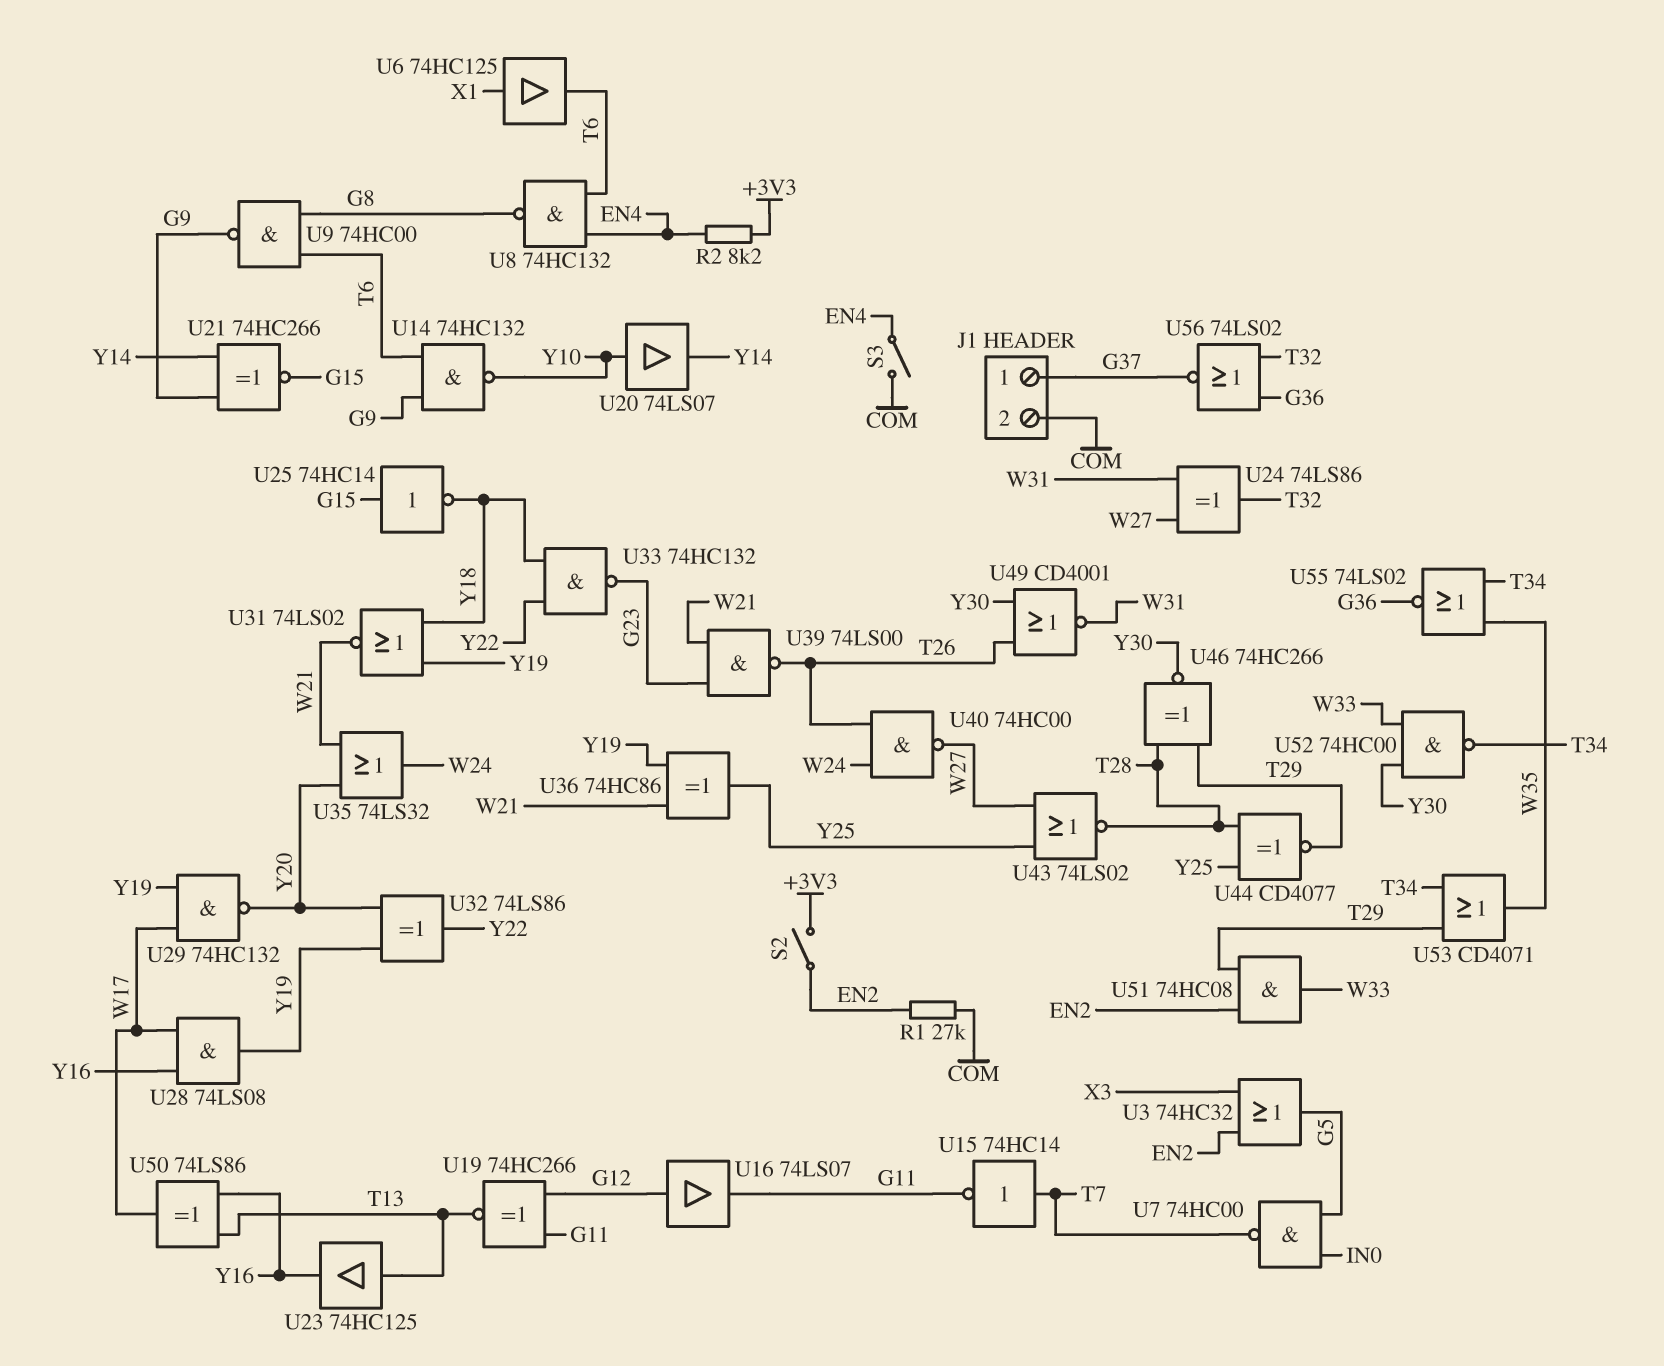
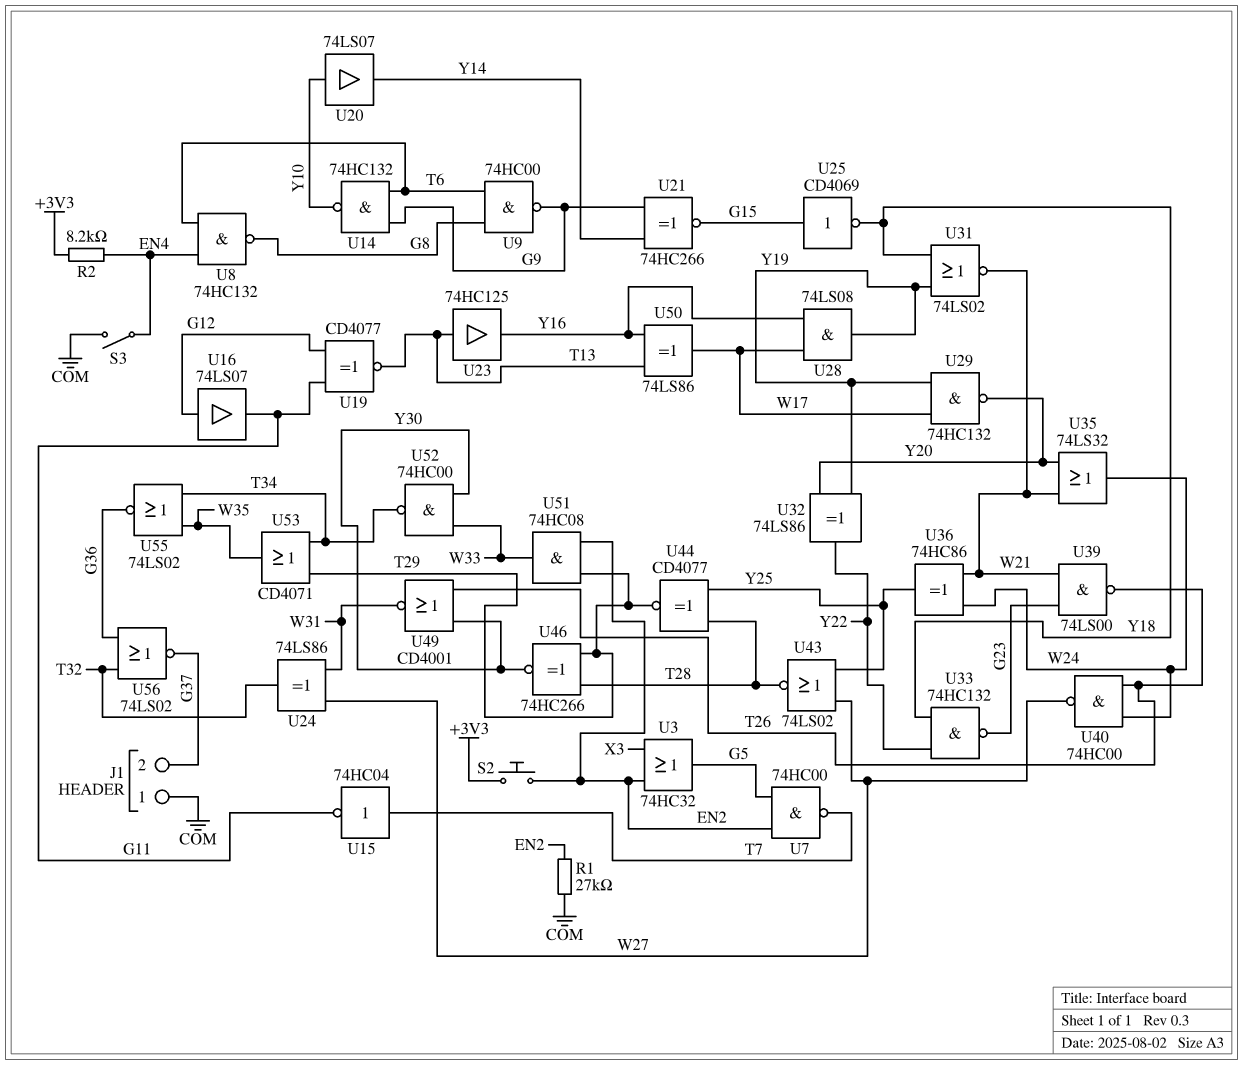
J1 pin 1: G37 -> COM
J1 pin 2: COM -> G37
S2: switch (+3V3, EN2) -> button (+3V3, EN2)
U6: buffer 74HC125 (in X1, out T6) -> none
U7: NAND 74HC00 (in G5, in IN0, out T7) -> NAND 74HC00 (in EN2, in G5, out T7)
U15: NOT 74HC14 (in T7, out G11) -> NOT 74HC04 (in T7, out G11)
U19: XNOR 74HC266 (in G11, in G12, out T13) -> XNOR CD4077 (in G11, in G12, out T13)
U25: NOT 74HC14 (in G15, out Y18) -> NOT CD4069 (in G15, out Y18)
U36: XOR 74HC86 (in W21, in Y19, out Y25) -> XOR 74HC86 (in W21, in W24, out Y25)

